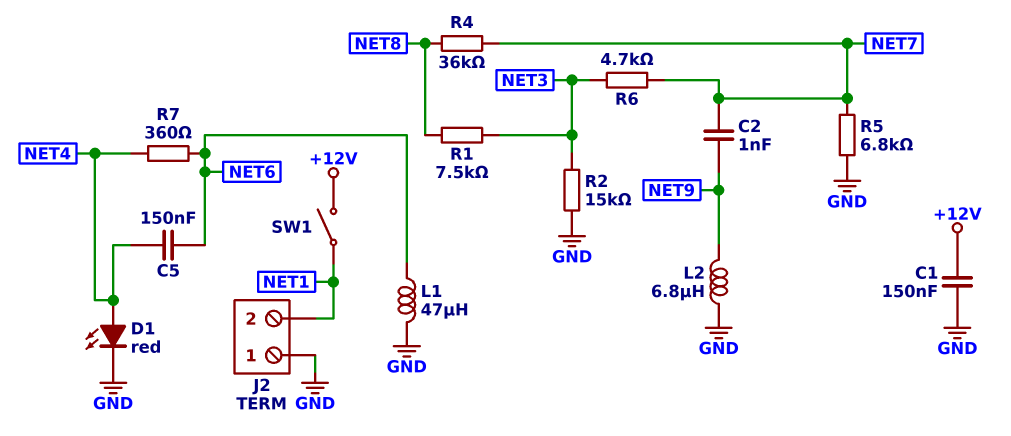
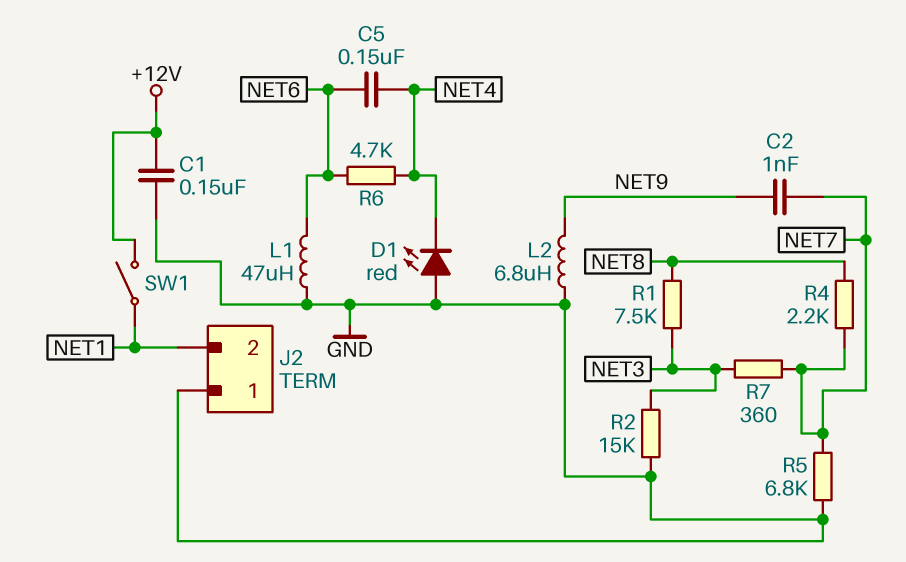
D1: LED red (A NET4, K GND) -> LED red (A GND, K NET4)
R4: 36k (NET7, NET8) -> 2.2k (NET7, NET8)
R6: 4.7k (NET3, NET7) -> 4.7k (NET4, NET6)
R7: 360 (NET4, NET6) -> 360 (NET3, NET7)

